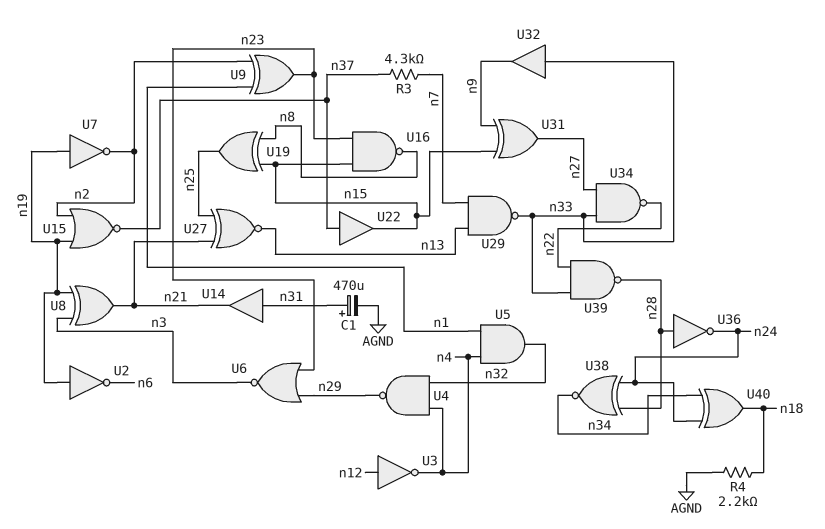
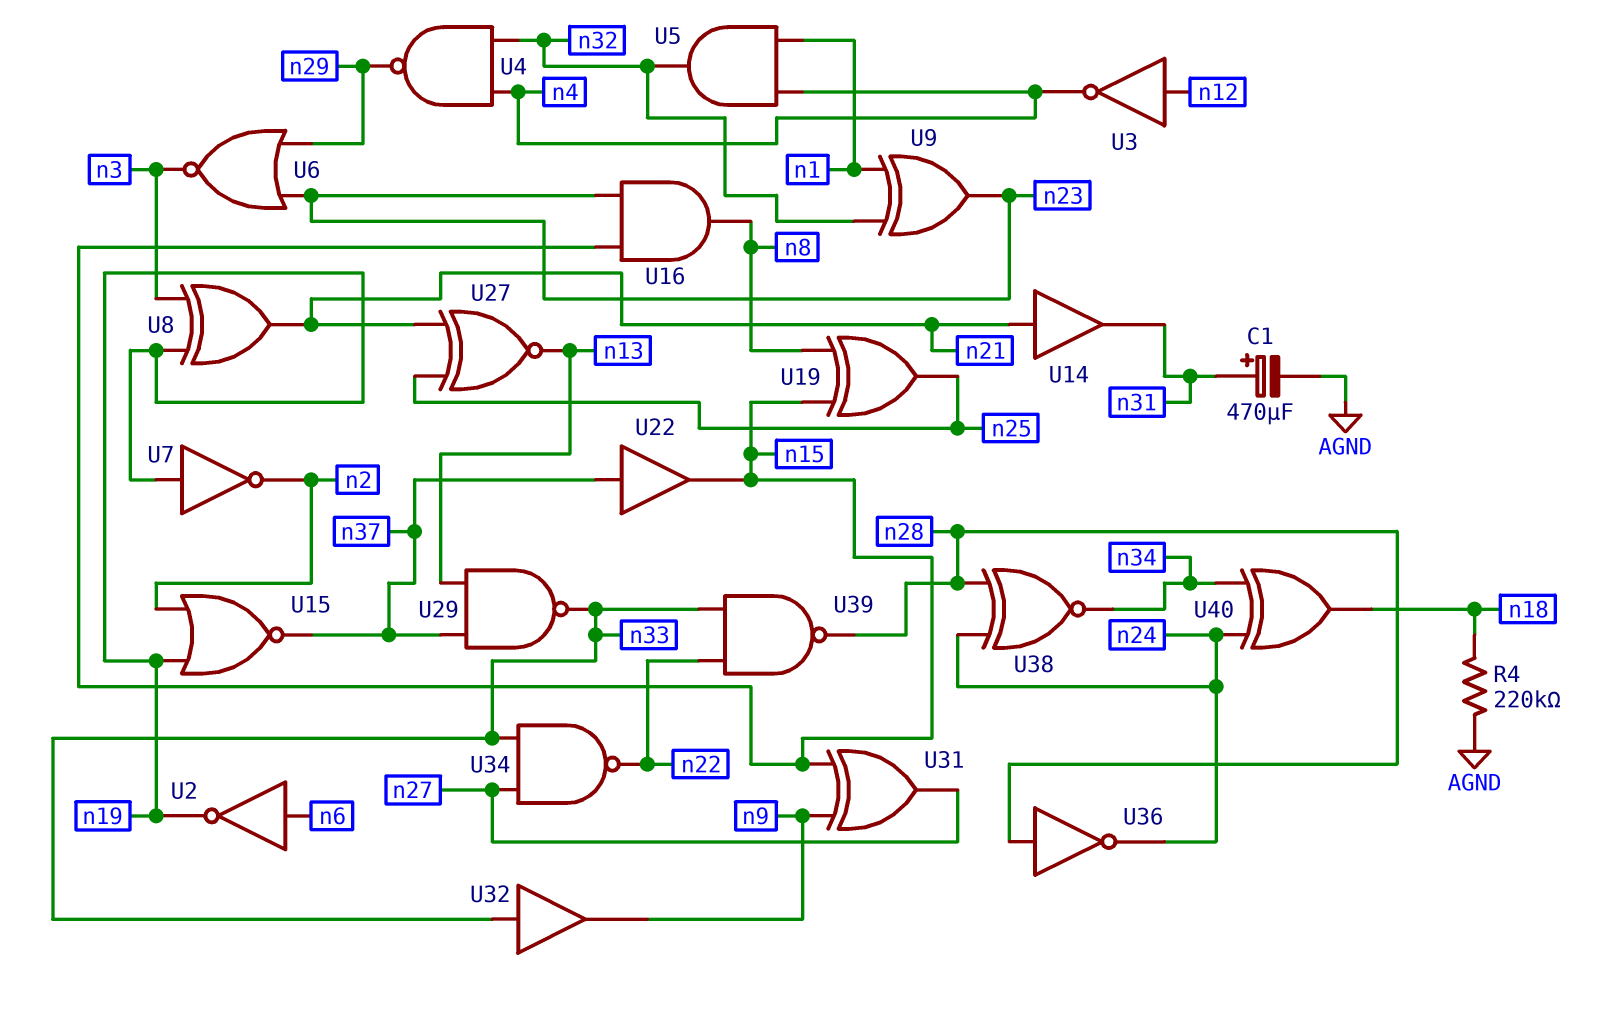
R3: 4.3k (n7, n37) -> none
R4: 2.2k (AGND, n18) -> 220k (AGND, n18)
U2: NOT (in n19, out n6) -> NOT (in n6, out n19)
U9: XOR (in n1, in n2, out n23) -> XOR (in n1, in n32, out n23)
U14: buffer (in n31, out n21) -> buffer (in n21, out n31)
U16: NAND (in n15, in n23, out n8) -> AND (in n15, in n23, out n8)
U29: NAND (in n7, in n13, out n33) -> NAND (in n13, in n37, out n33)

